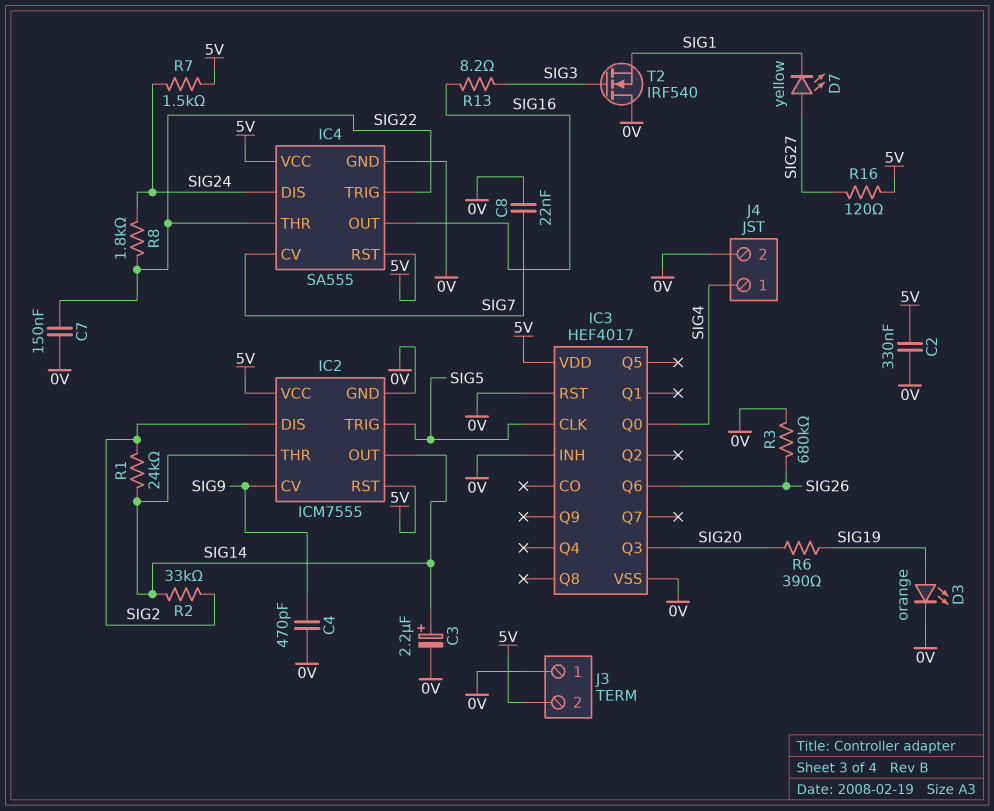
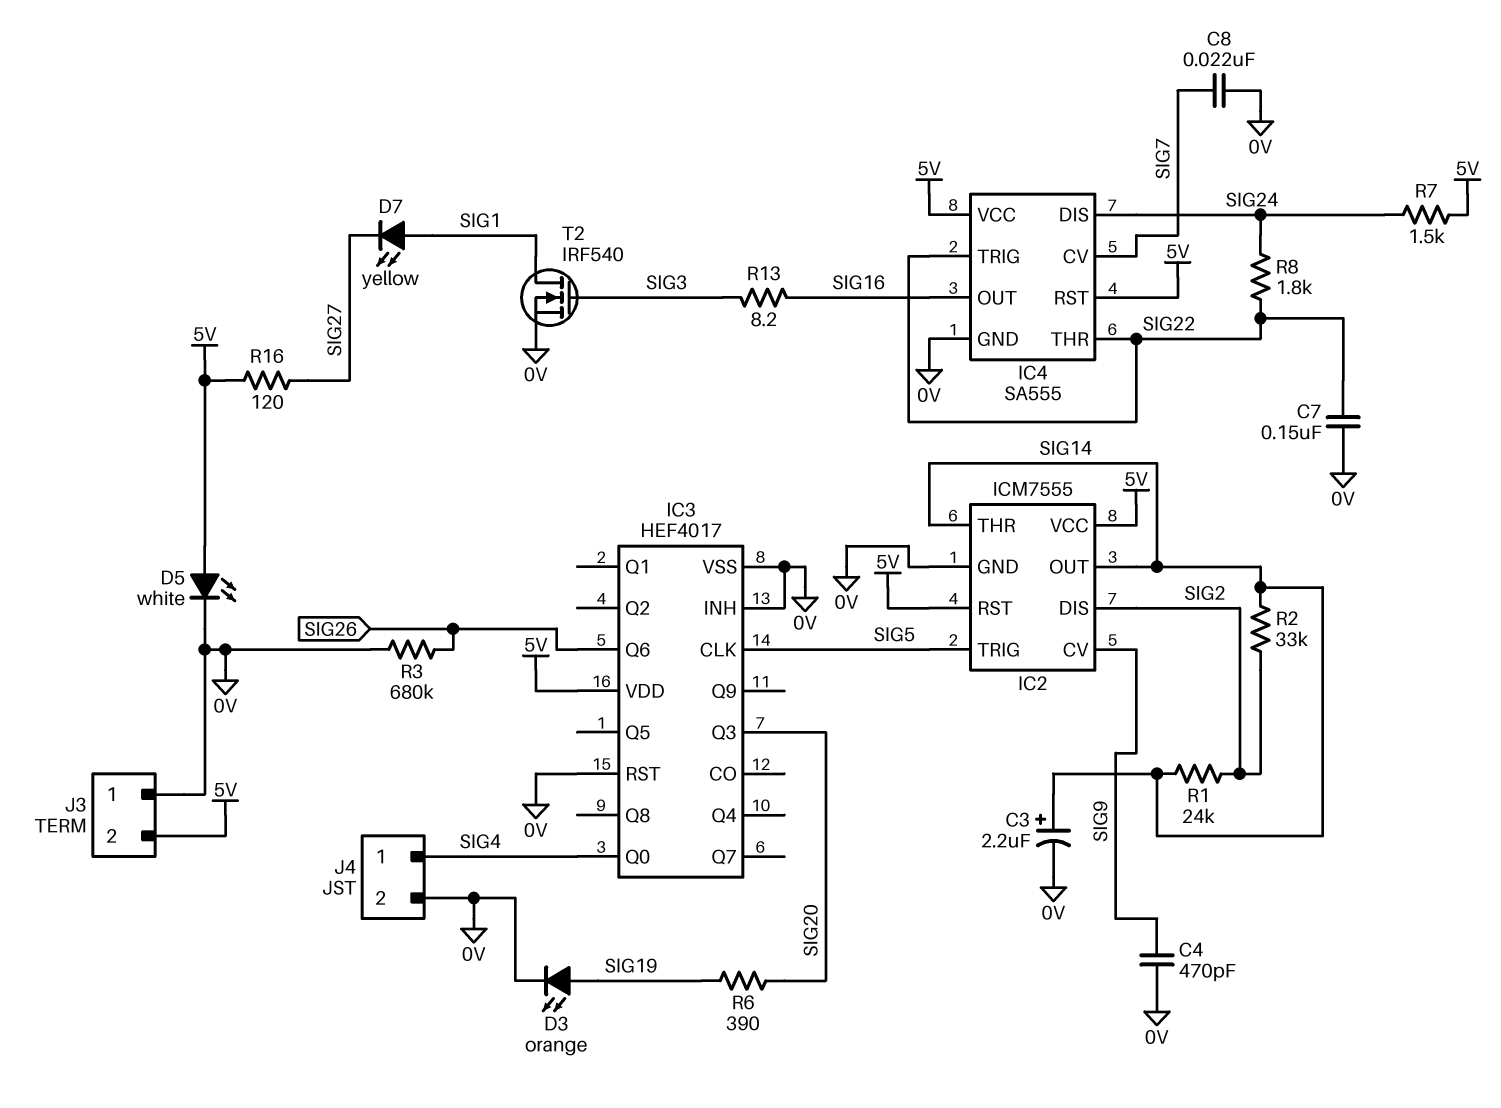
C2: 330nF (0V, 5V) -> none
D5: none -> LED white (A 5V, K 0V)
D7: LED yellow (A SIG27, K SIG1) -> LED yellow (A SIG1, K SIG27)
T2: NMOS IRF540 (G SIG3, D 0V, S SIG1) -> NMOS IRF540 (G SIG3, D SIG1, S 0V)

